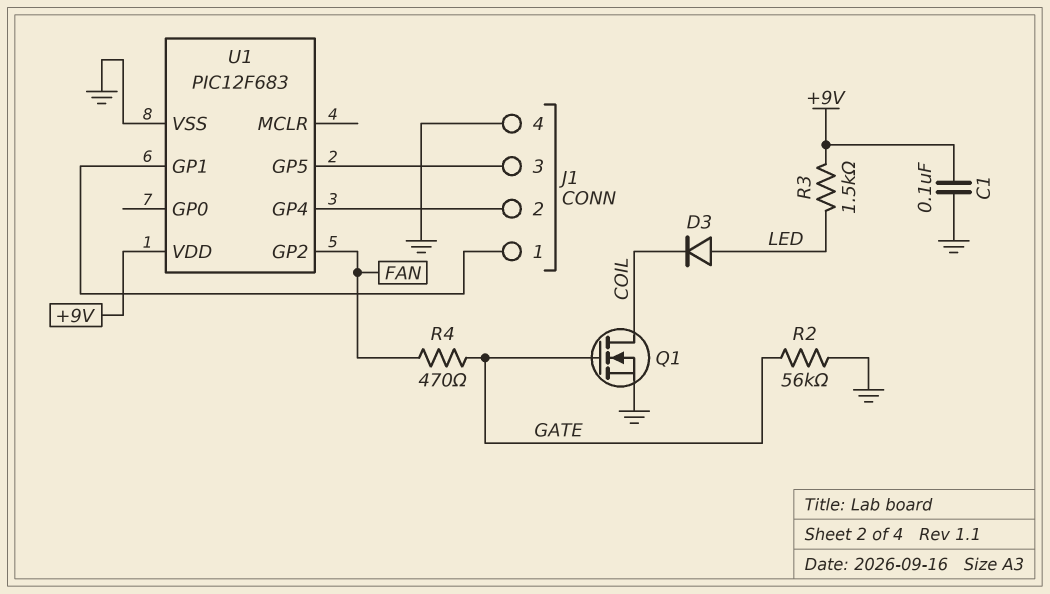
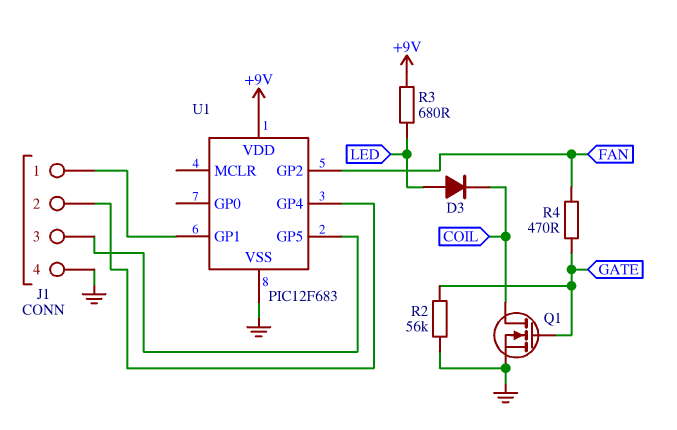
C1: 100nF (+9V, GND) -> none
R3: 1.5k (+9V, LED) -> 680 (+9V, LED)

